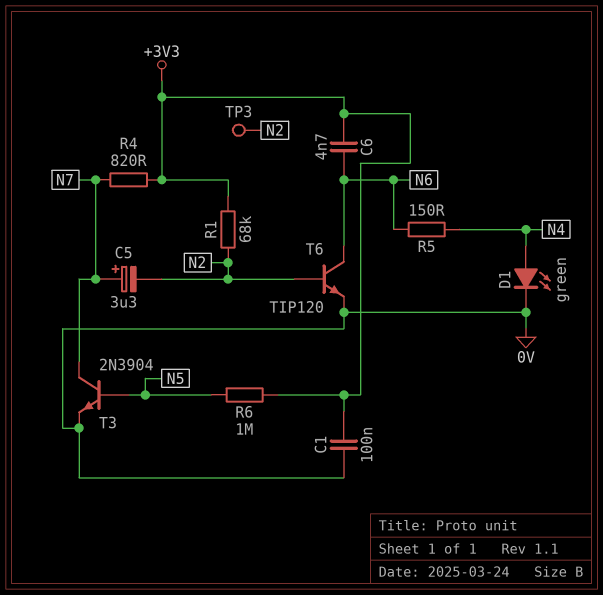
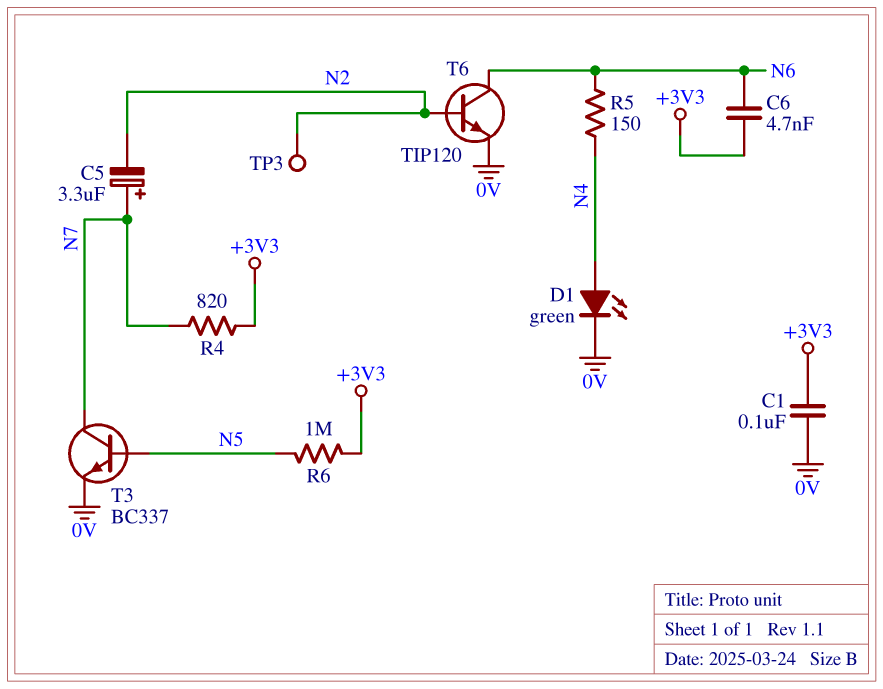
R1: 68k (+3V3, N2) -> none
T3: NPN 2N3904 (B N5, C N7, E 0V) -> NPN BC337 (B N5, C N7, E 0V)

